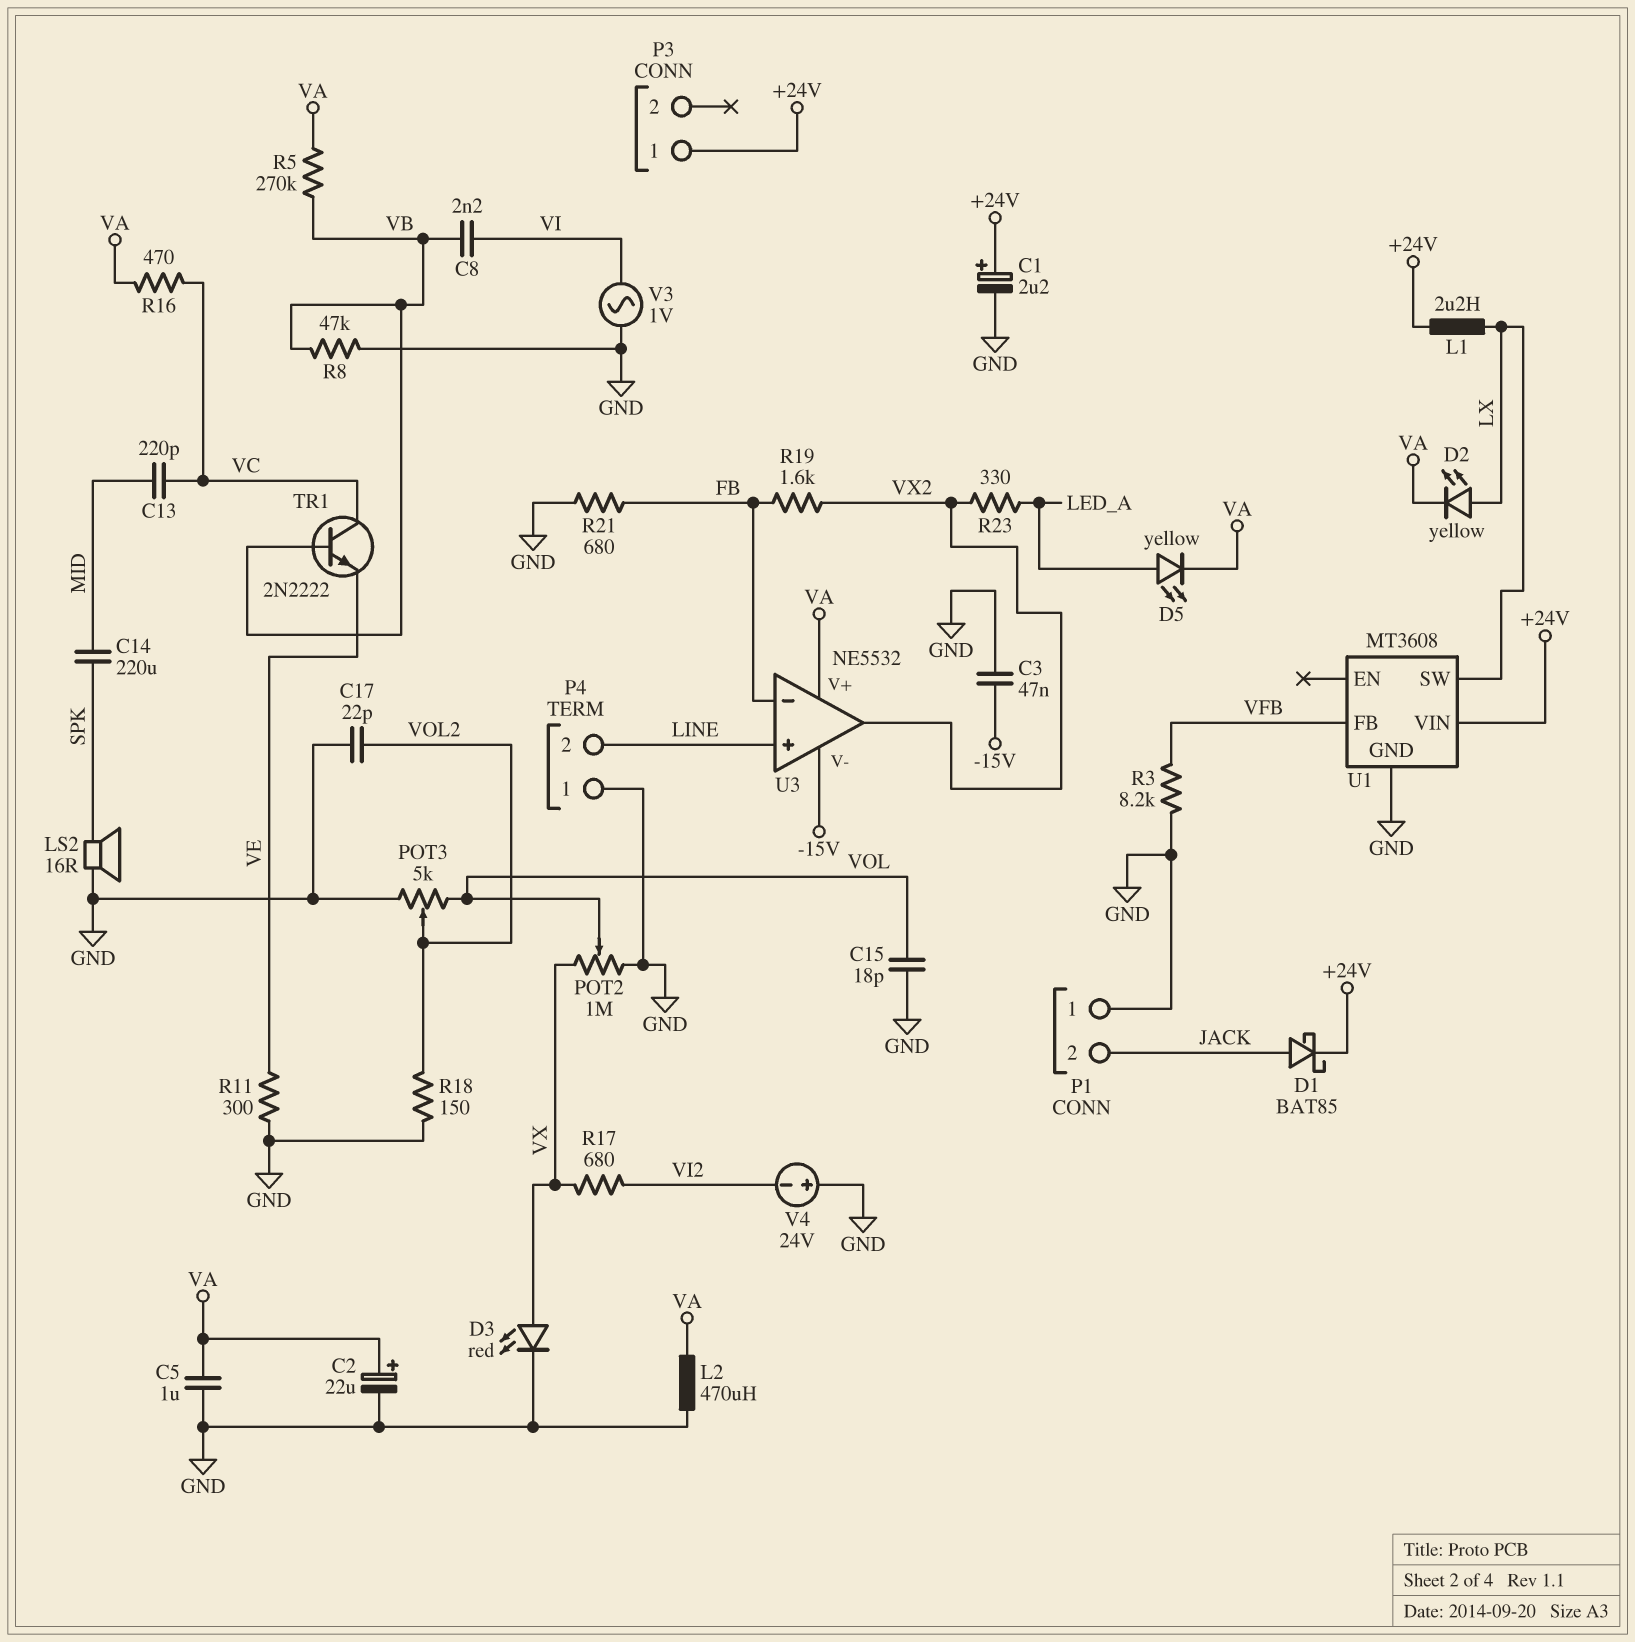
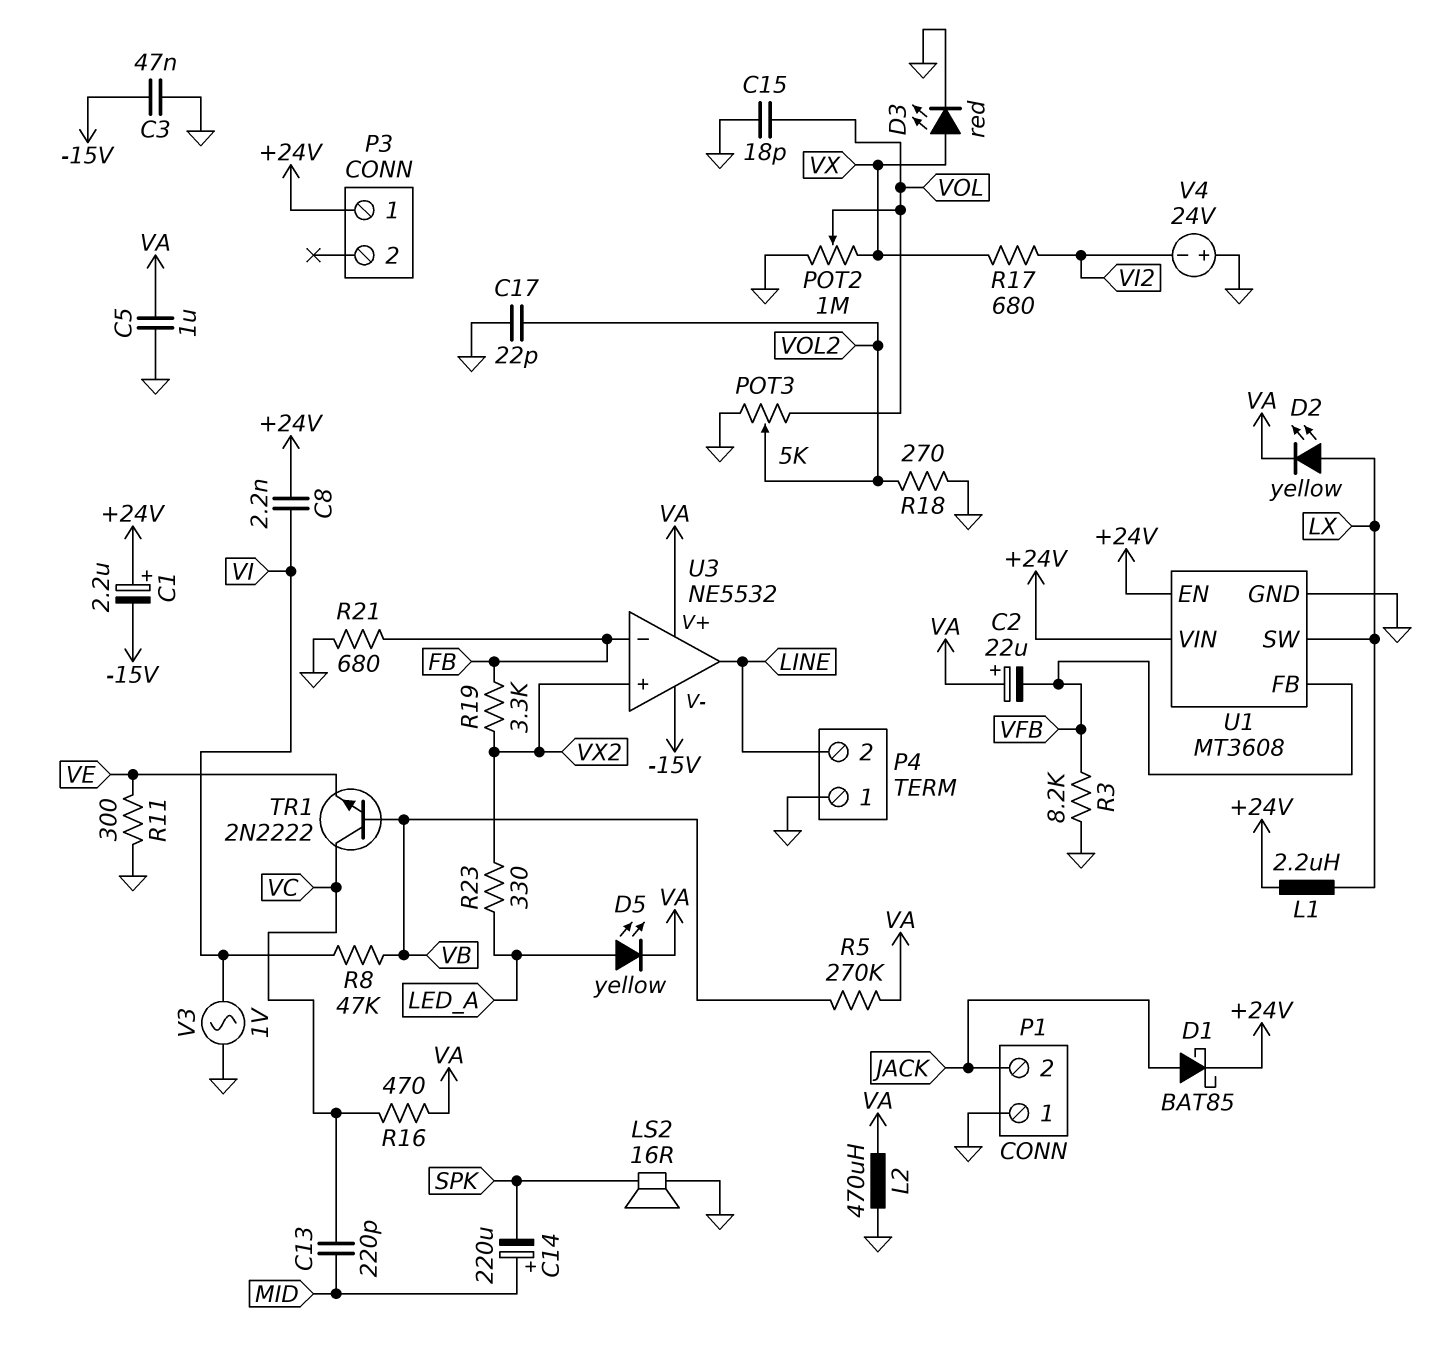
C1: 2.2uF (plus +24V, minus GND) -> 2.2uF (plus +24V, minus -15V)
C2: 22uF (plus VA, minus GND) -> 22uF (plus VA, minus VFB)
C8: 2.2nF (VB, VI) -> 2.2nF (+24V, VI)
C14: 220uF (MID, SPK) -> 220uF (plus MID, minus SPK)
R8: 47k (GND, VB) -> 47k (VB, VI)
R18: 150 (GND, VOL2) -> 270 (GND, VOL2)
R19: 1.6k (FB, VX2) -> 3.3k (FB, VX2)
U1 pin EN: none -> +24V
U3 pin in+: LINE -> VX2
U3 pin out: VX2 -> LINE

